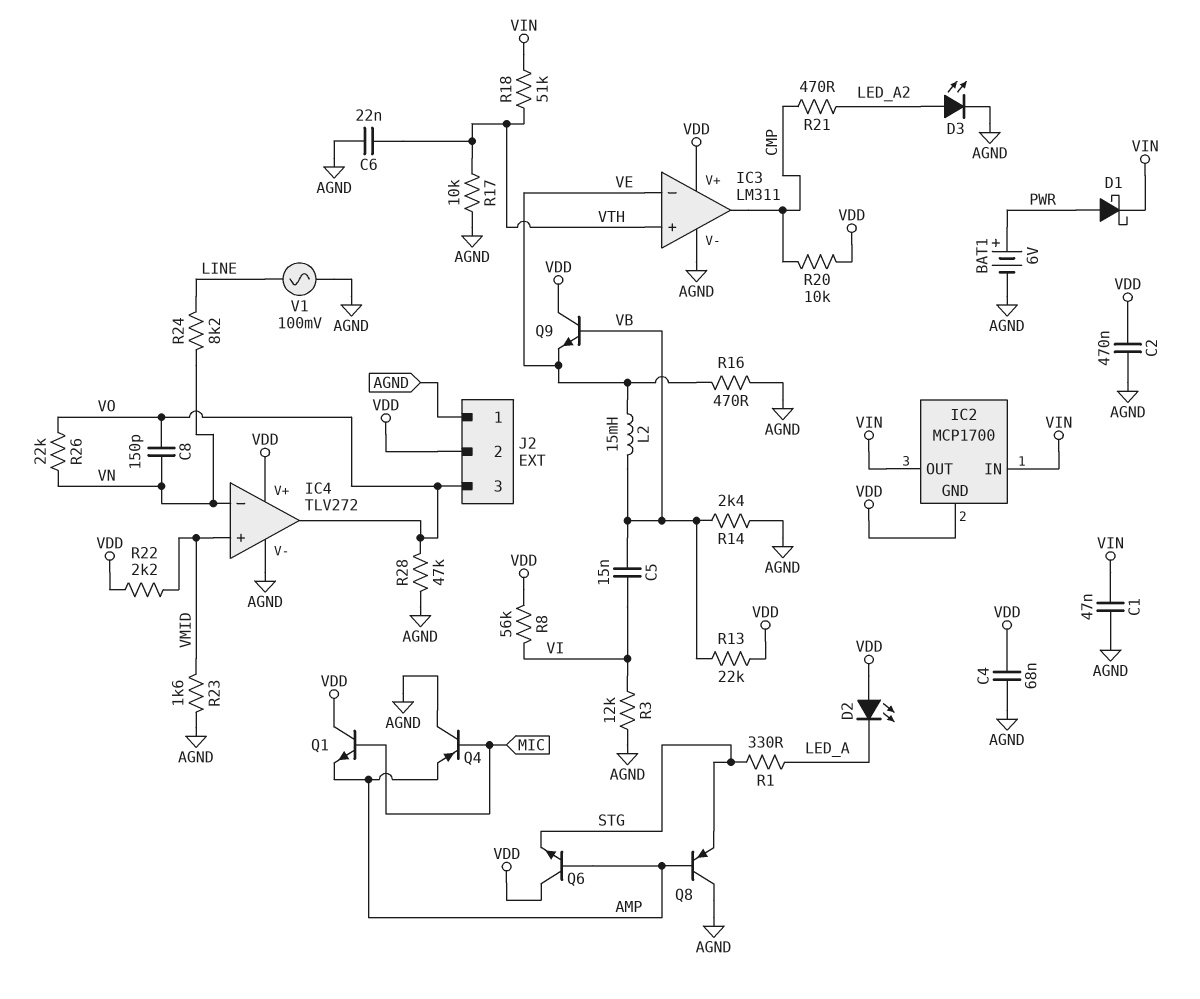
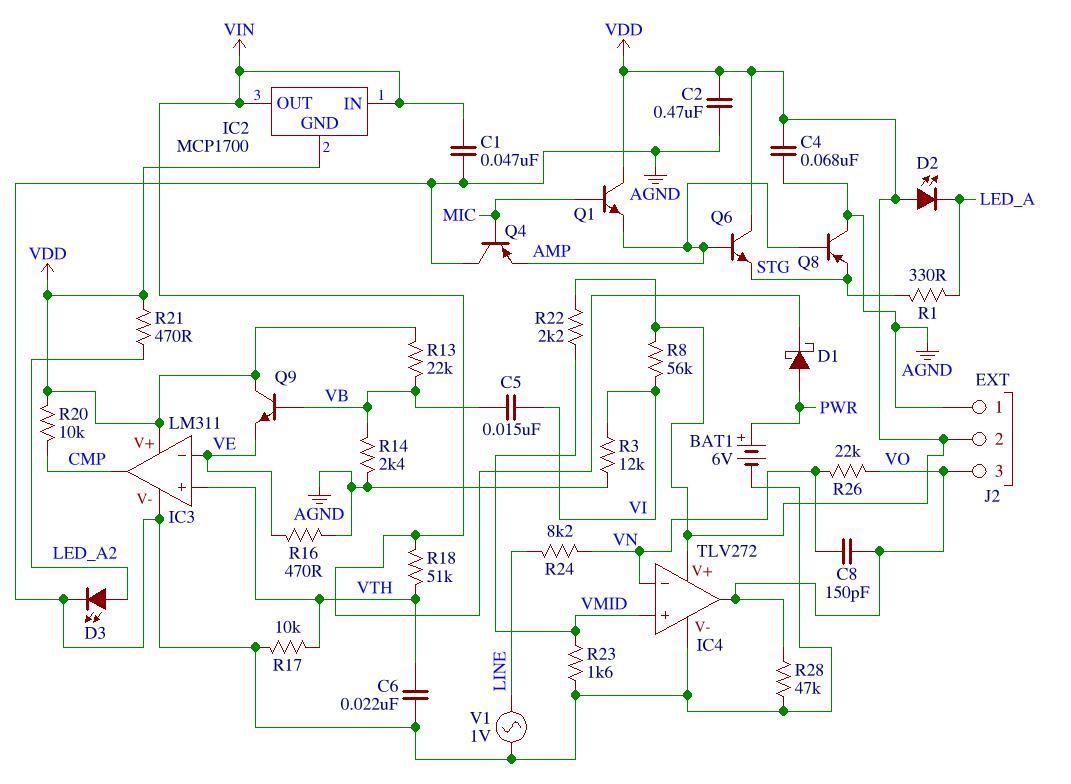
L2: 15mH (VB, VE) -> none
R21: 470 (CMP, LED_A2) -> 470 (LED_A2, VDD)
V1: AC 100mV (AGND, LINE) -> AC 1V (AGND, LINE)

